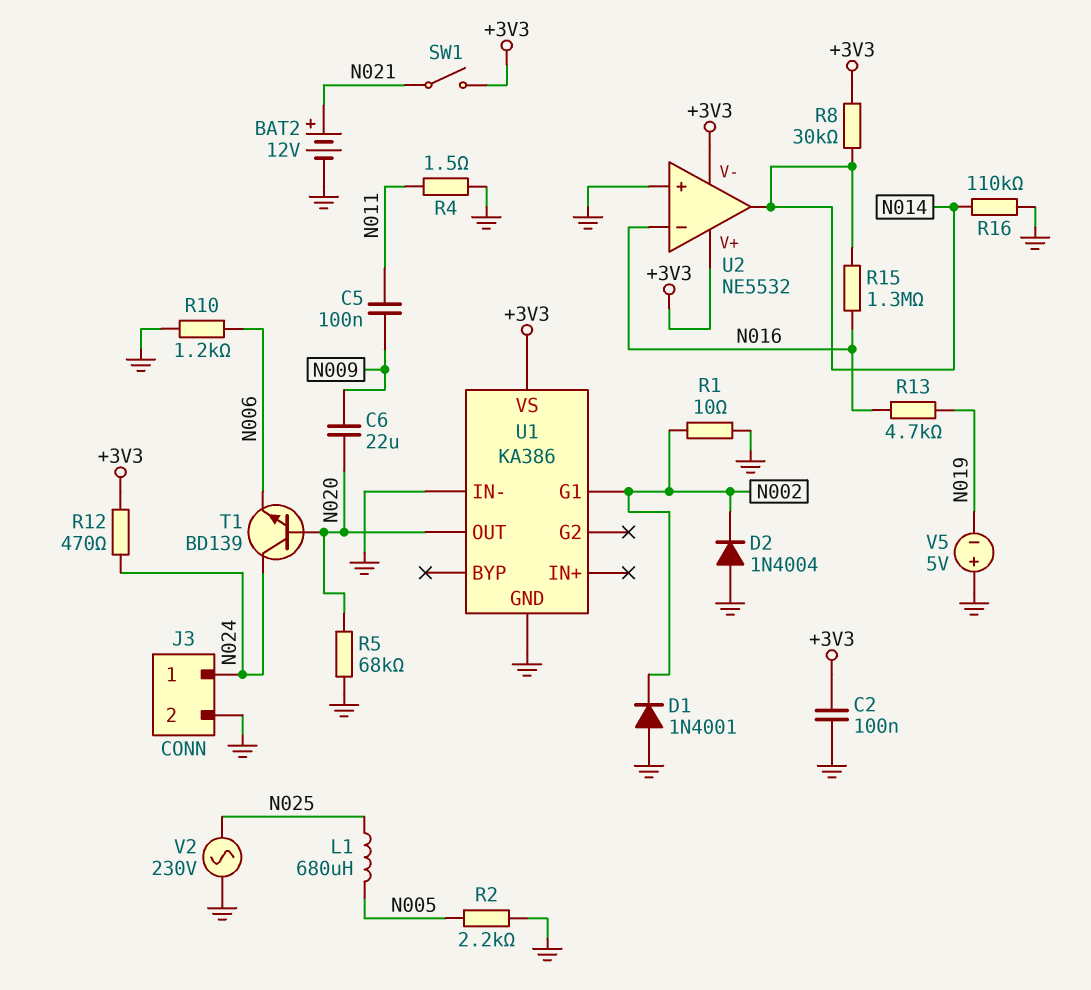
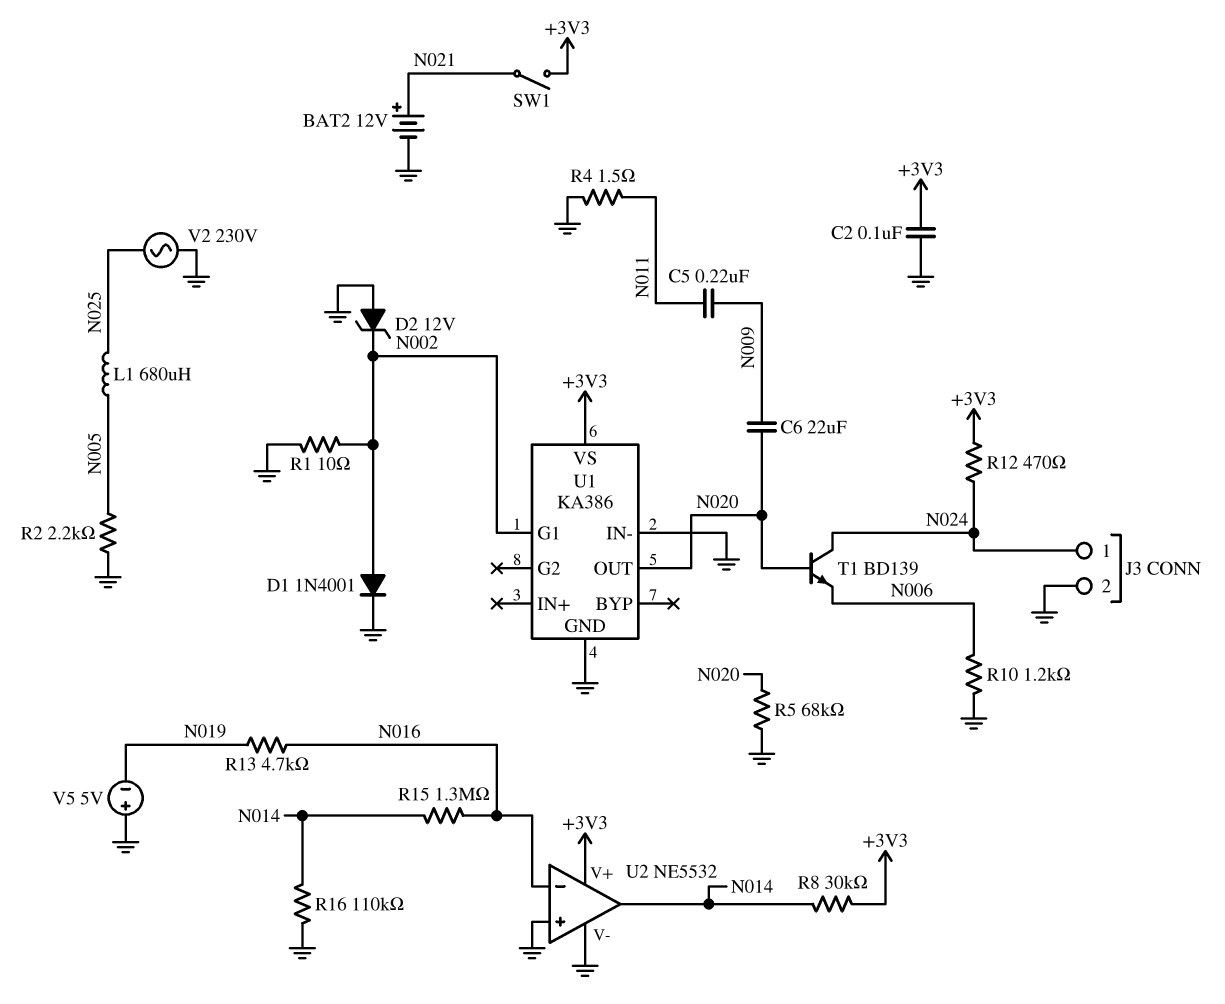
C5: 100nF (N009, N011) -> 220nF (N009, N011)
D1: diode 1N4001 (A GND, K N002) -> diode 1N4001 (A N002, K GND)
D2: diode 1N4004 (A GND, K N002) -> zener 12V (A GND, K N002)
U2 pin V-: +3V3 -> GND

